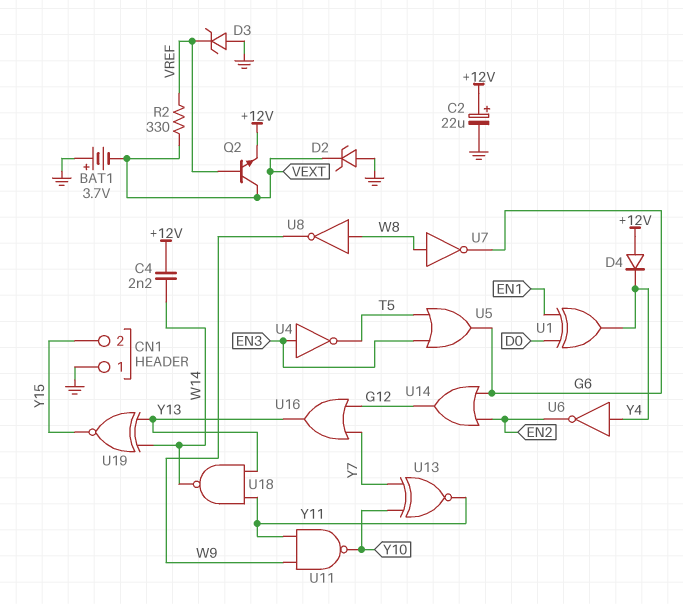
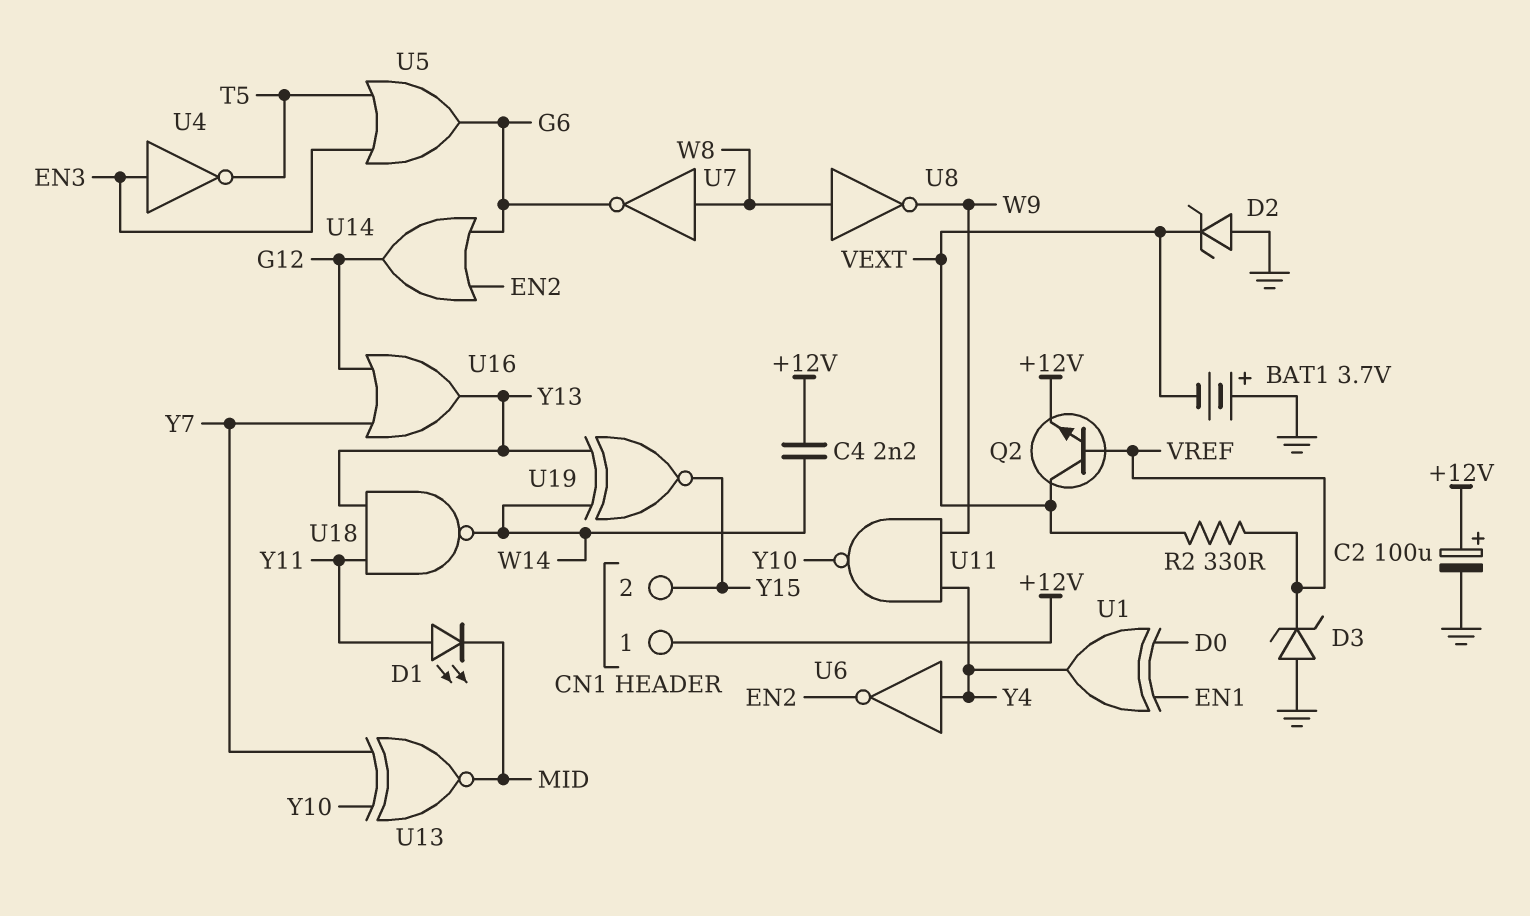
C2: 22uF (plus +12V, minus GND) -> 100uF (plus +12V, minus GND)
CN1 pin 1: GND -> +12V
D1: none -> LED (A Y11, K MID)
D4: diode (A +12V, K Y4) -> none
U11: NAND (in W9, in Y11, out Y10) -> NAND (in W9, in Y4, out Y10)
U13: XNOR (in Y7, in Y10, out Y11) -> XNOR (in Y7, in Y10, out MID)

